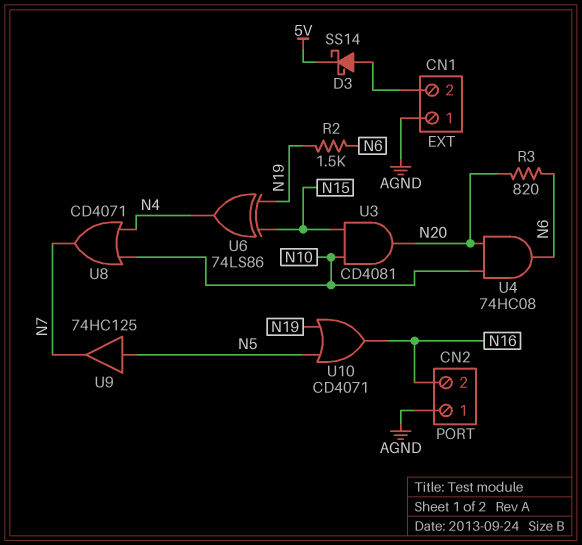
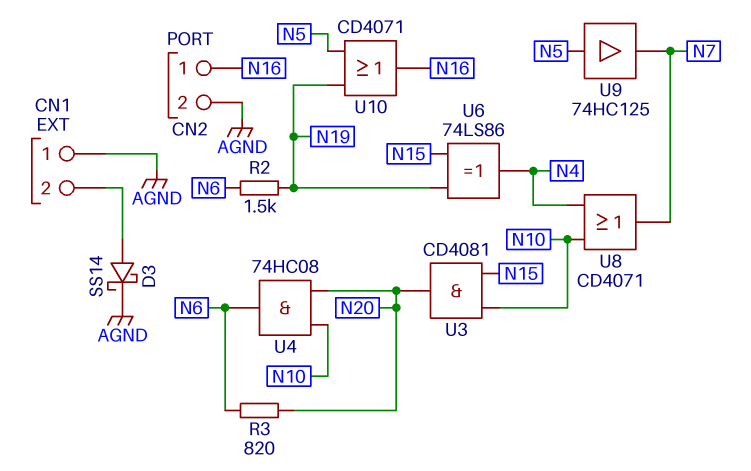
CN2 pin 1: AGND -> N16
CN2 pin 2: N16 -> AGND
D3: schottky SS14 (A CN1/2, K 5V) -> schottky SS14 (A CN1/2, K AGND)

